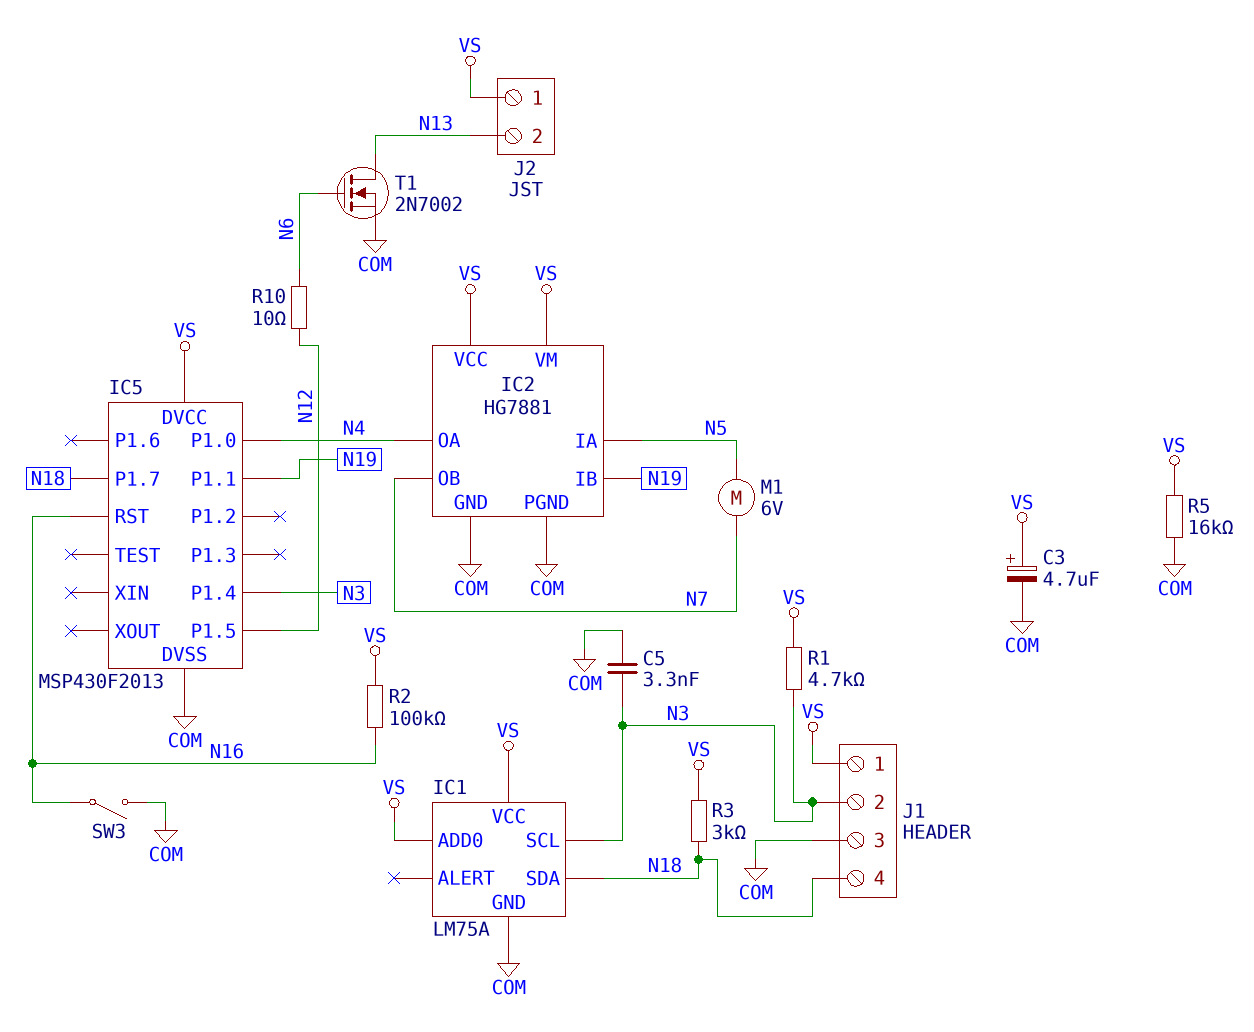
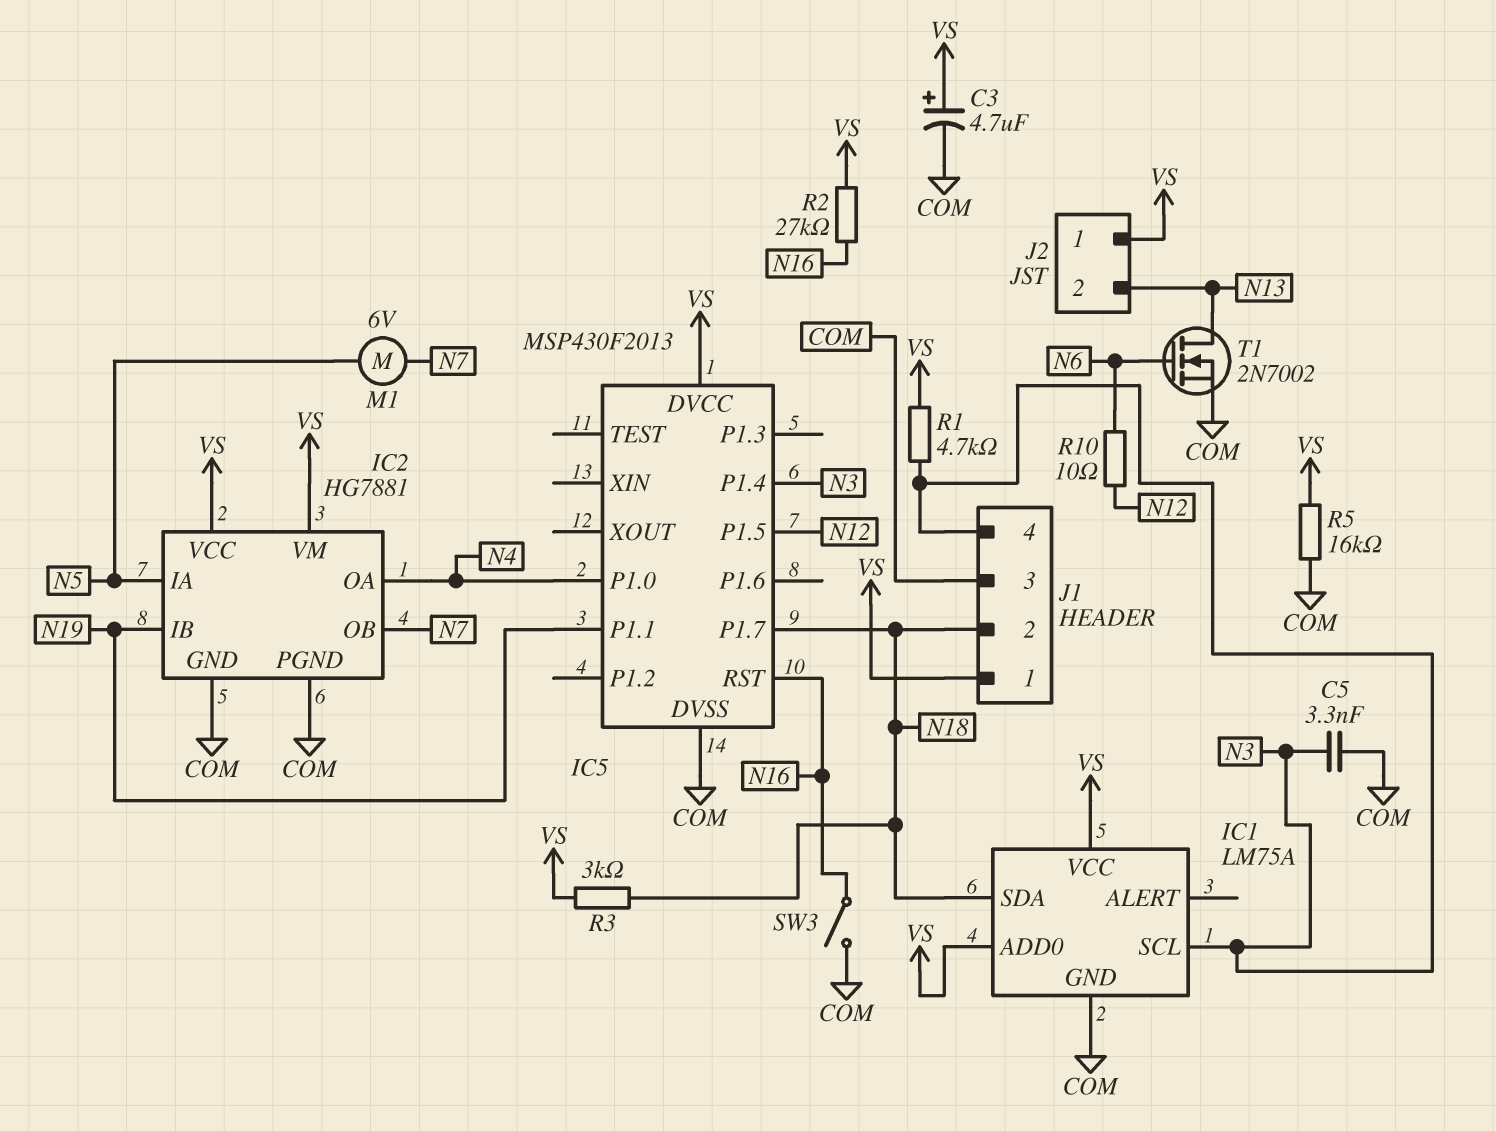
J1 pin 2: N3 -> N18
J1 pin 4: N18 -> N3
R2: 100k (N16, VS) -> 27k (N16, VS)

